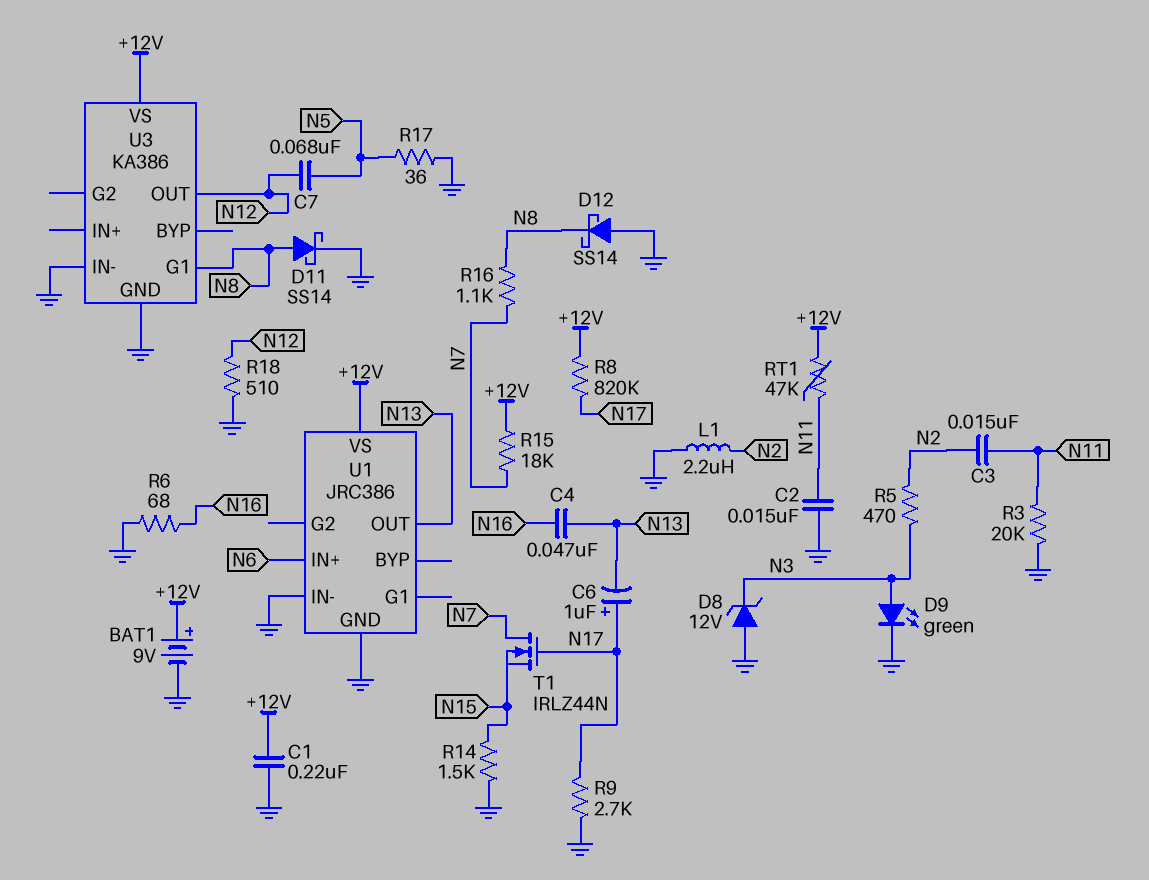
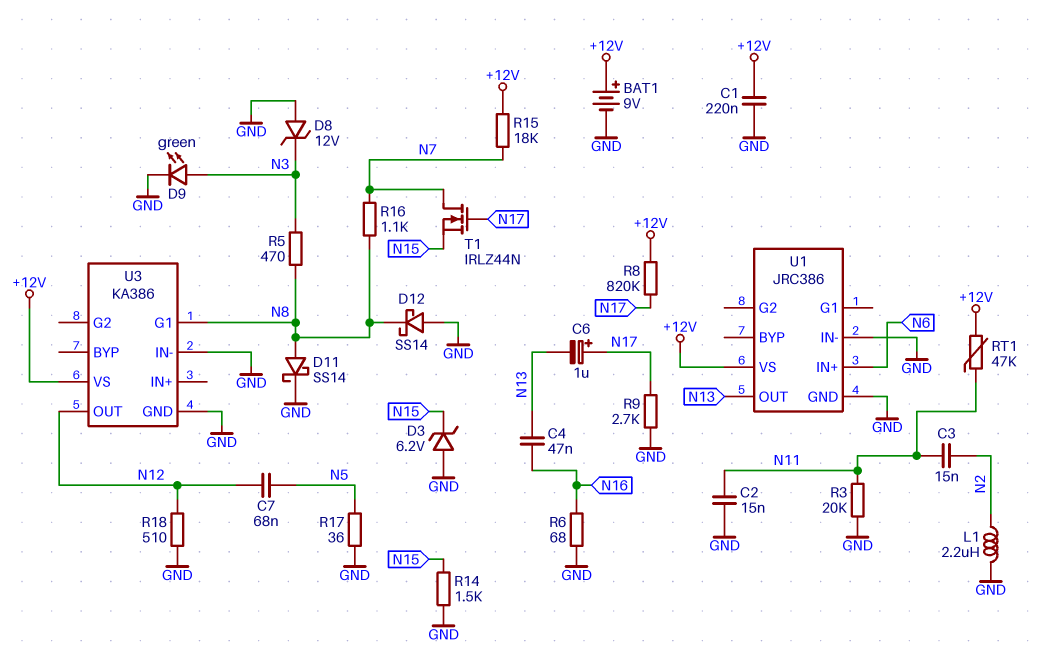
D3: none -> zener 6.2V (A GND, K N15)
R5: 470 (N2, N3) -> 470 (N3, N8)

